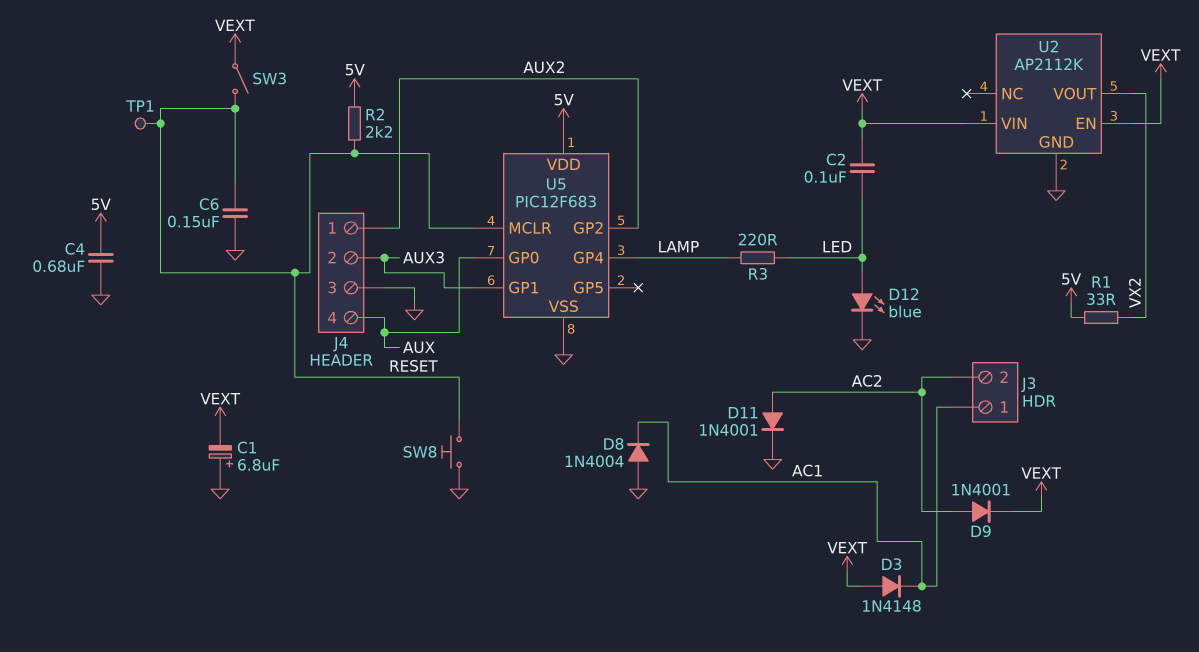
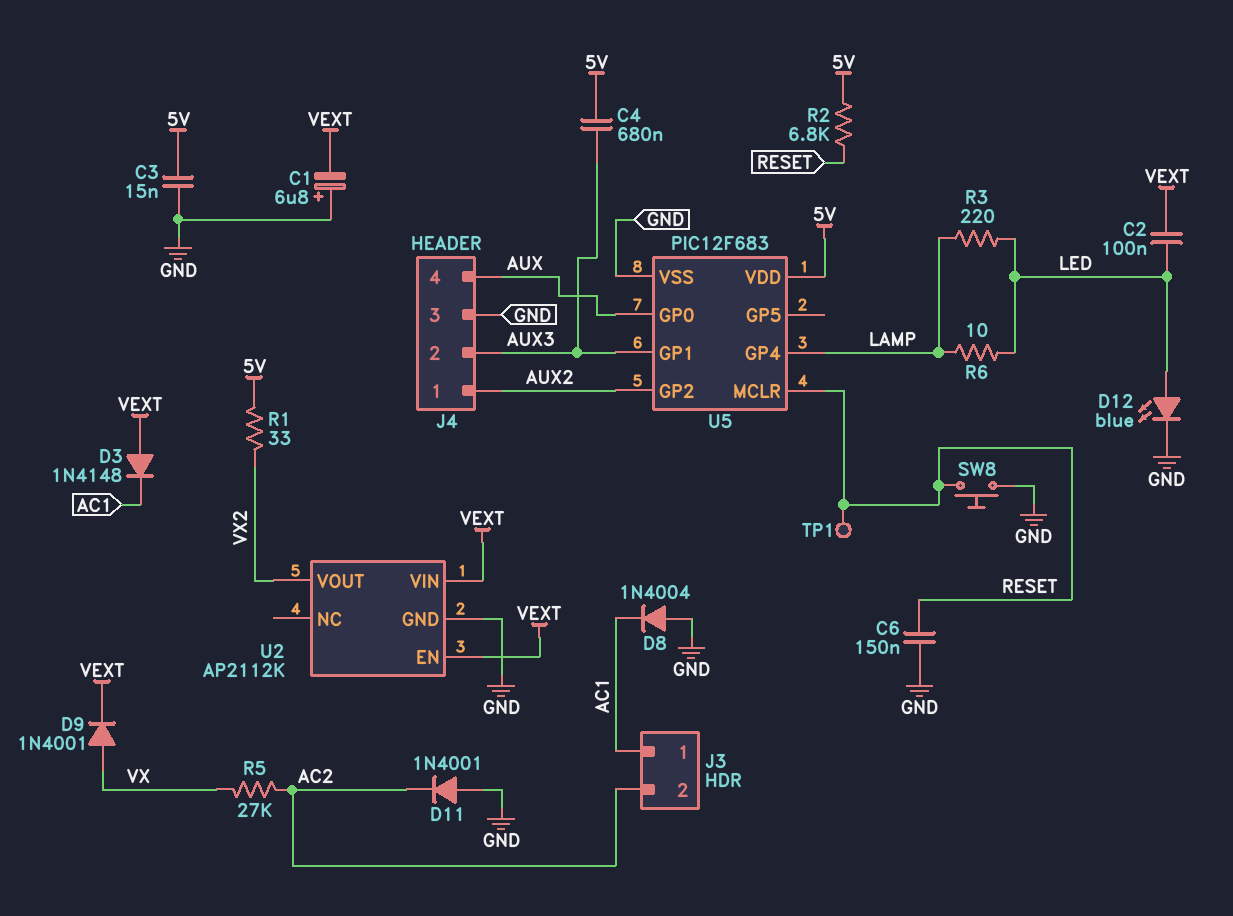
C3: none -> 15nF (5V, GND)
C4: 680nF (5V, GND) -> 680nF (5V, AUX3)
D9: diode 1N4001 (A AC2, K VEXT) -> diode 1N4001 (A VX, K VEXT)
D11: diode 1N4001 (A AC2, K GND) -> diode 1N4001 (A GND, K AC2)
R2: 2.2k (5V, RESET) -> 6.8k (5V, RESET)
R5: none -> 27k (AC2, VX)
R6: none -> 10 (LAMP, LED)
SW3: switch (RESET, VEXT) -> none

